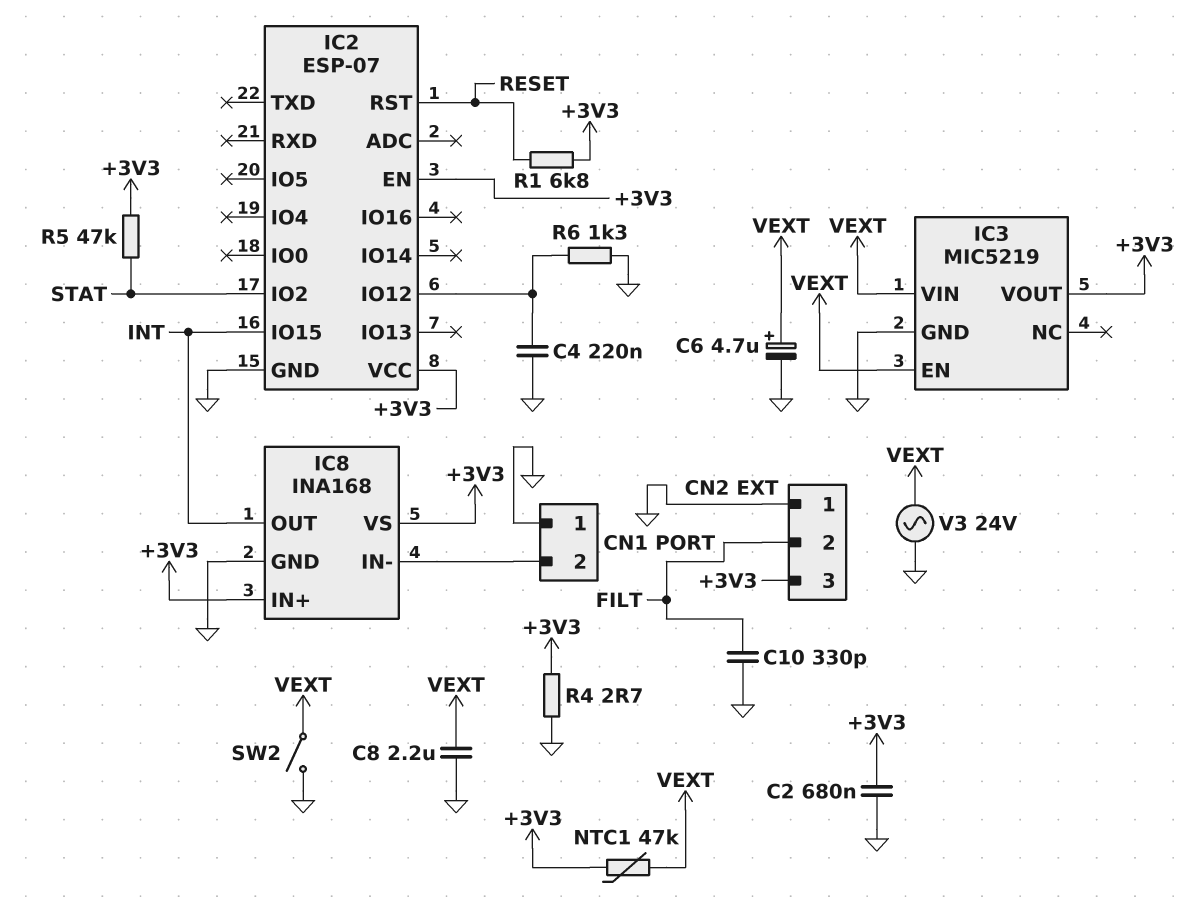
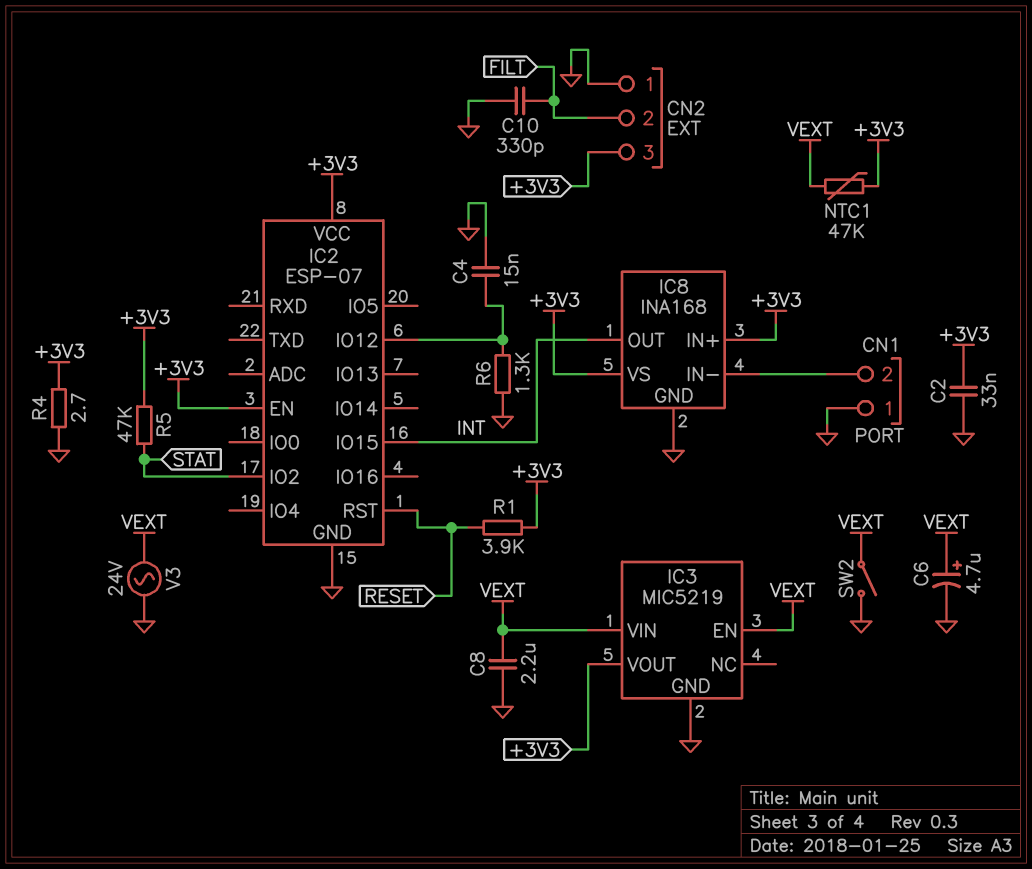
C2: 680nF (+3V3, GND) -> 33nF (+3V3, GND)
C4: 220nF (GND, IC2/IO12) -> 15nF (GND, IC2/IO12)
R1: 6.8k (+3V3, RESET) -> 3.9k (+3V3, RESET)

